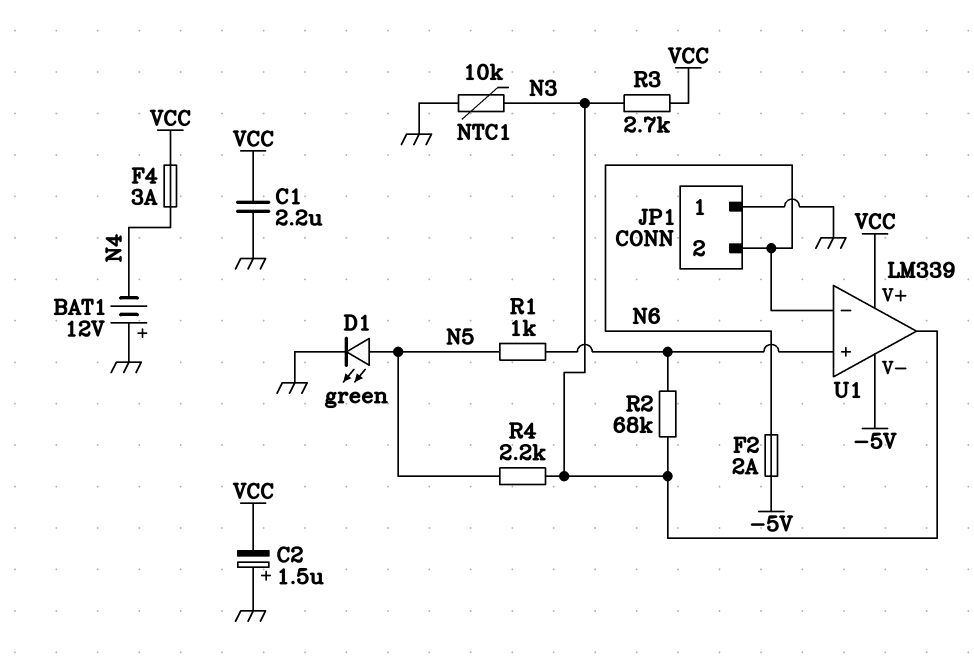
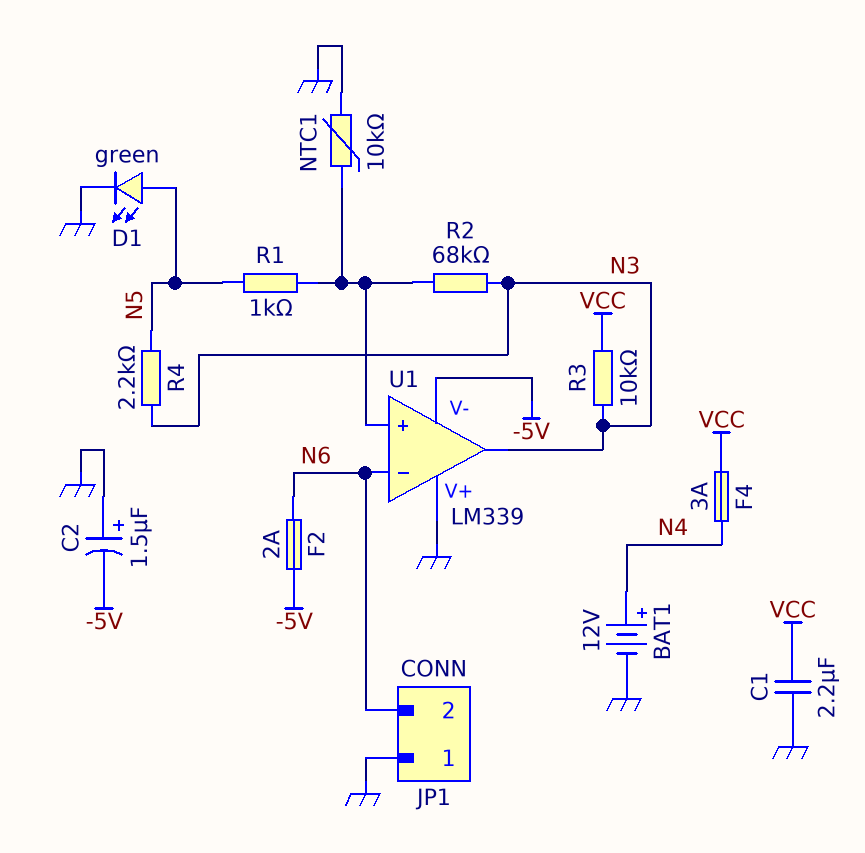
BAT1: 12V (plus GND, minus N4) -> 12V (plus N4, minus GND)
C2: 1.5uF (plus GND, minus VCC) -> 1.5uF (plus GND, minus -5V)
NTC1: 10k (GND, N3) -> 10k (GND, U1/in+)
R3: 2.7k (N3, VCC) -> 10k (N3, VCC)
U1 pin V+: VCC -> GND

